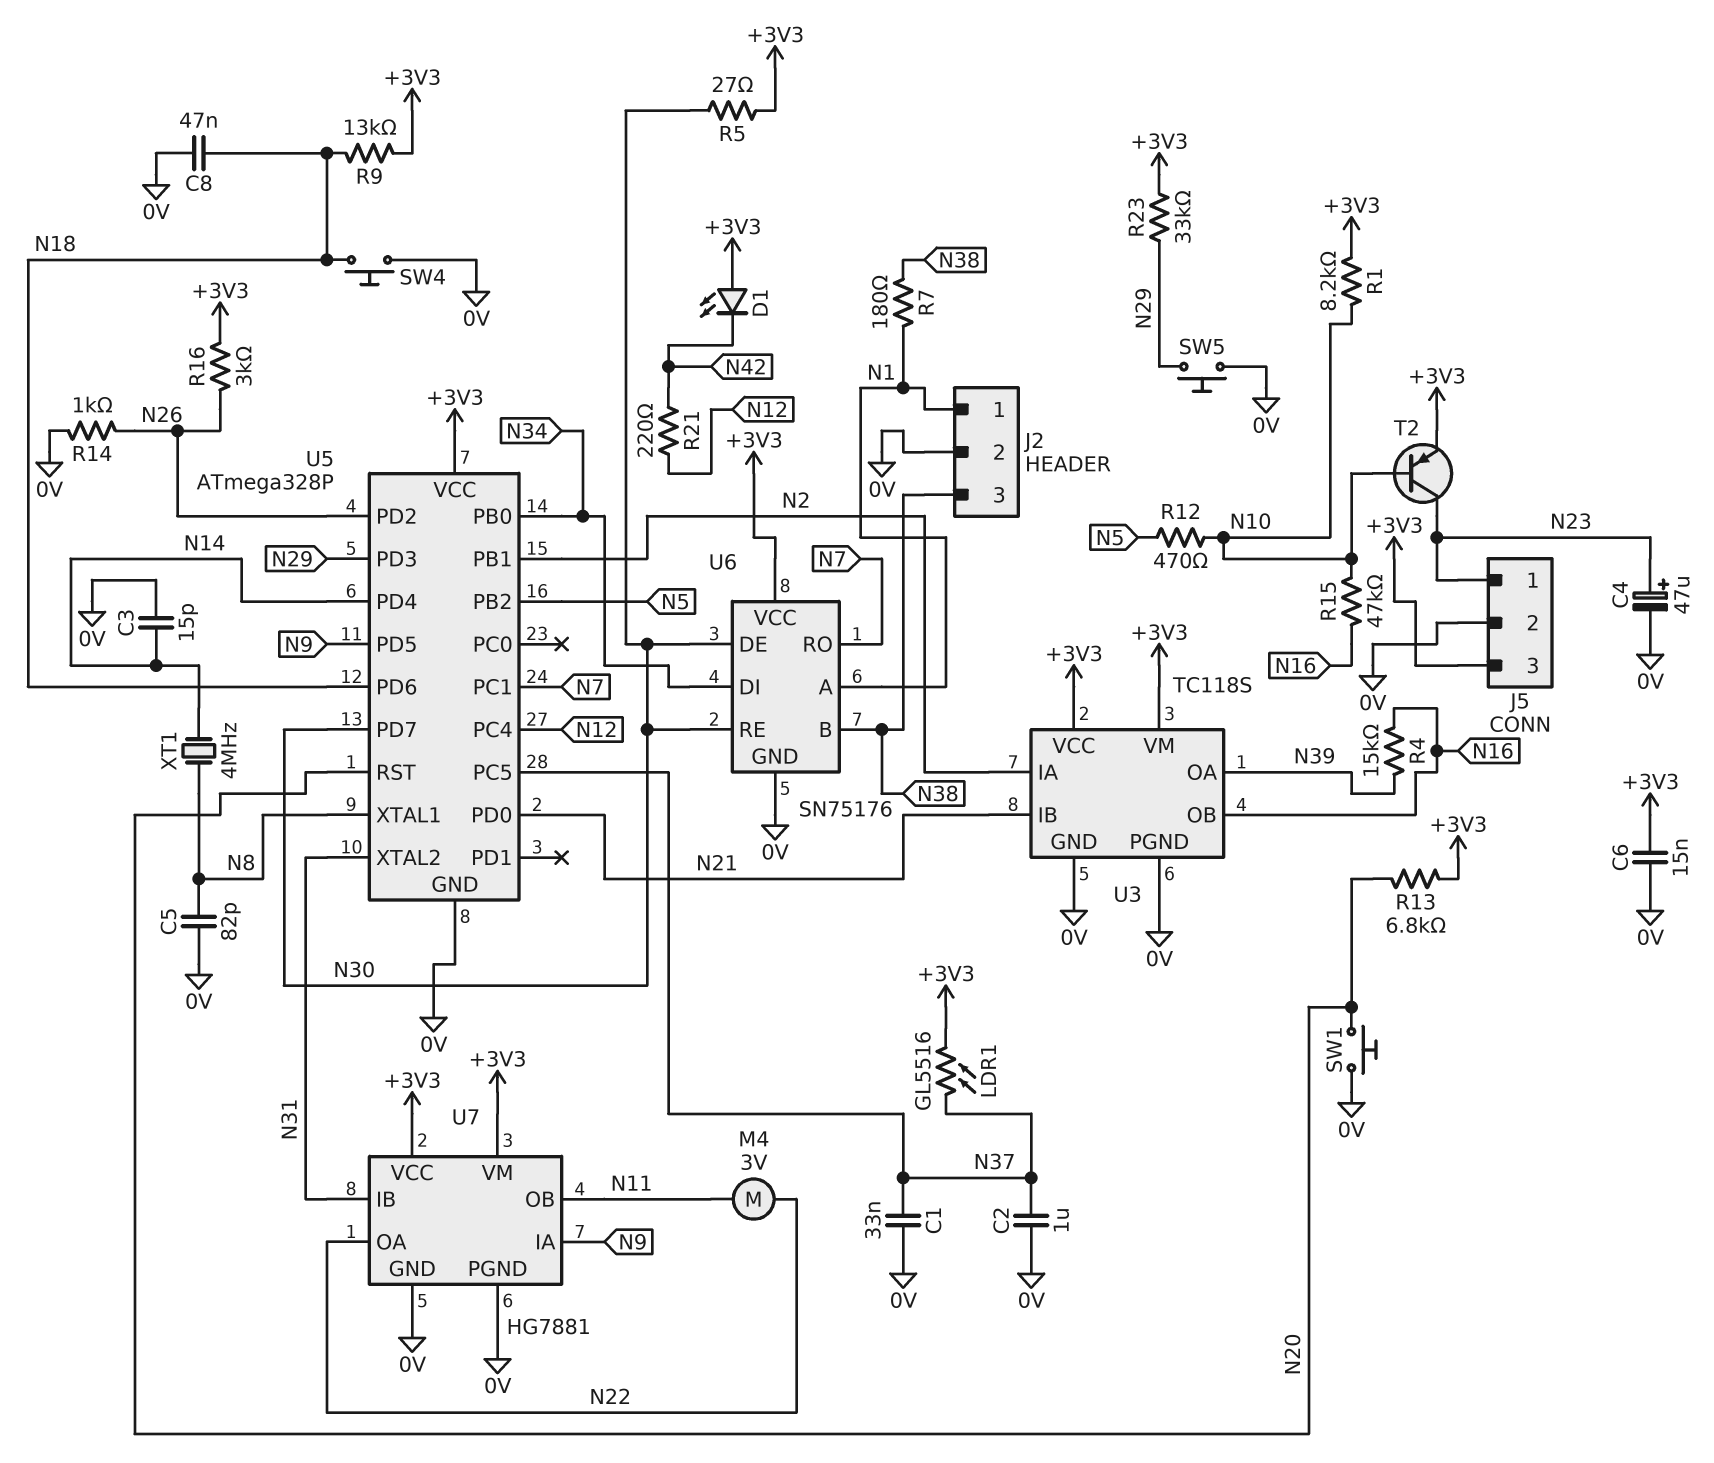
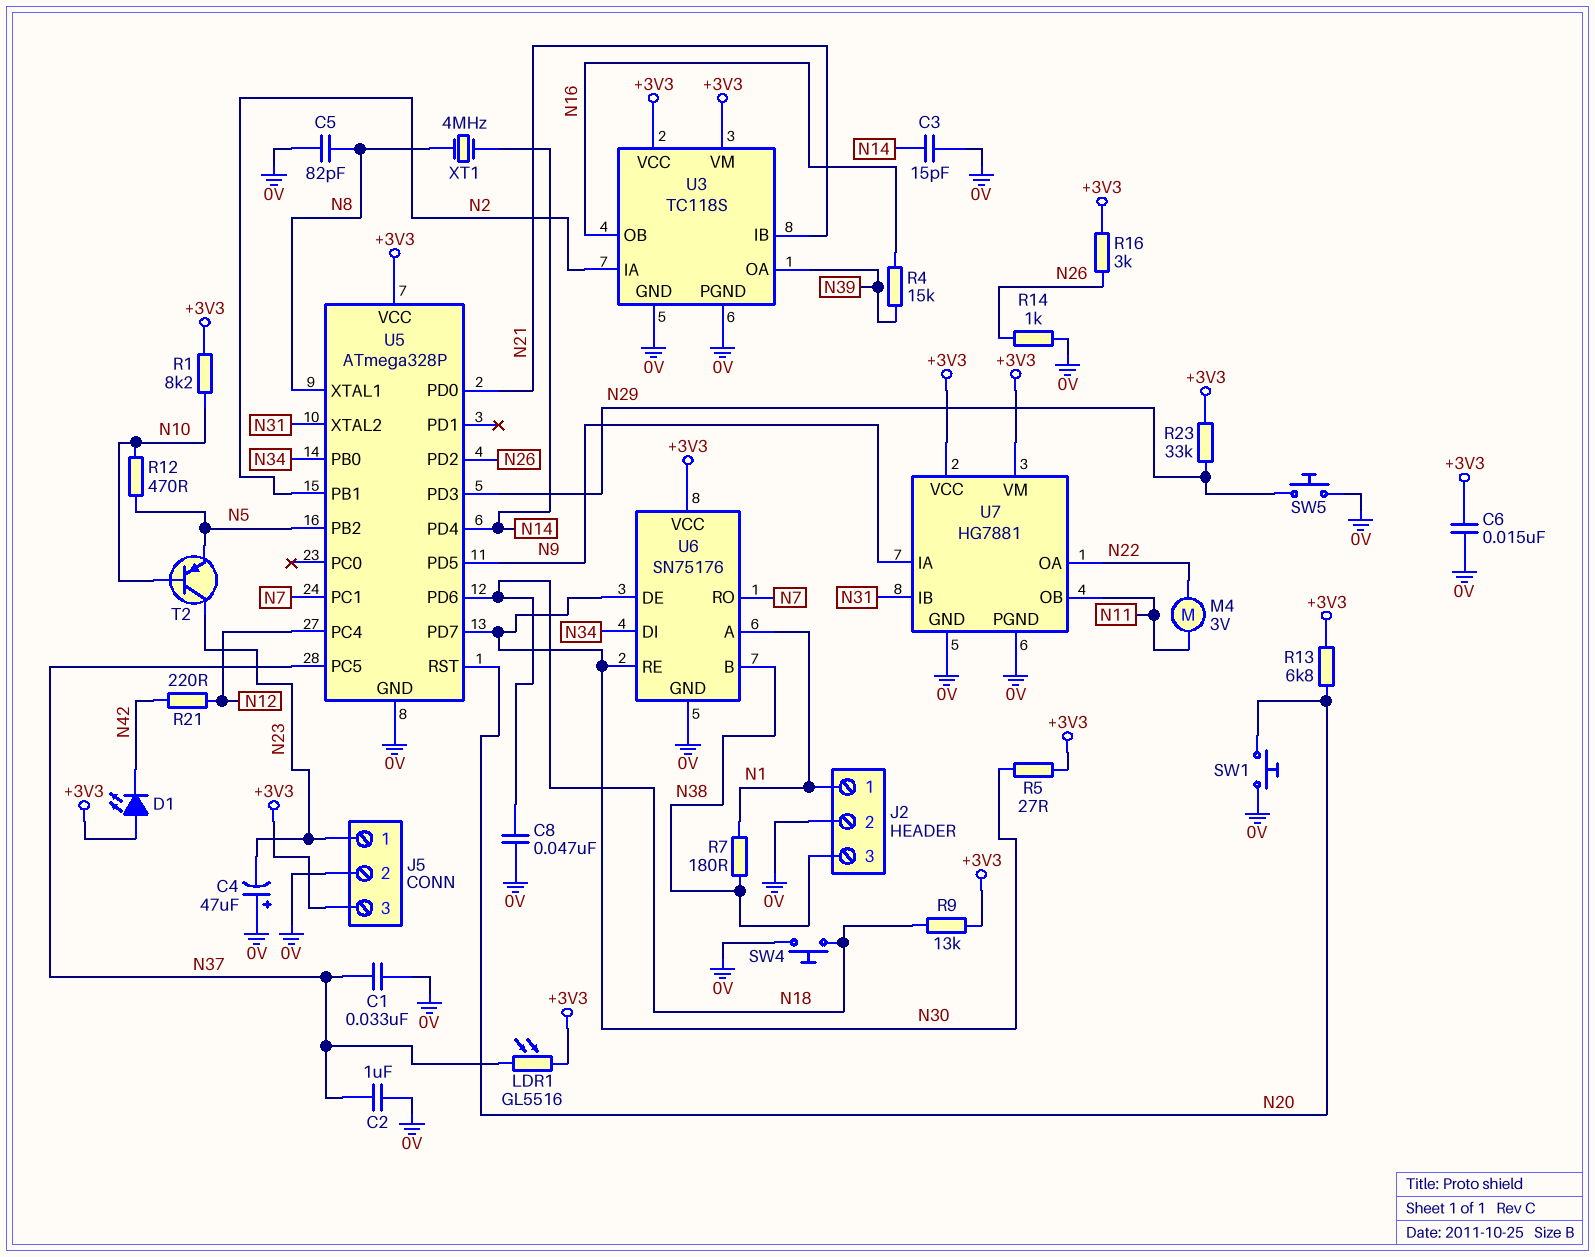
C4: 47uF (plus N23, minus 0V) -> 47uF (plus 0V, minus N23)
R15: 47k (N10, N16) -> none
T2: PNP (B N10, C N23, E +3V3) -> PNP (B N10, C N23, E N5)

